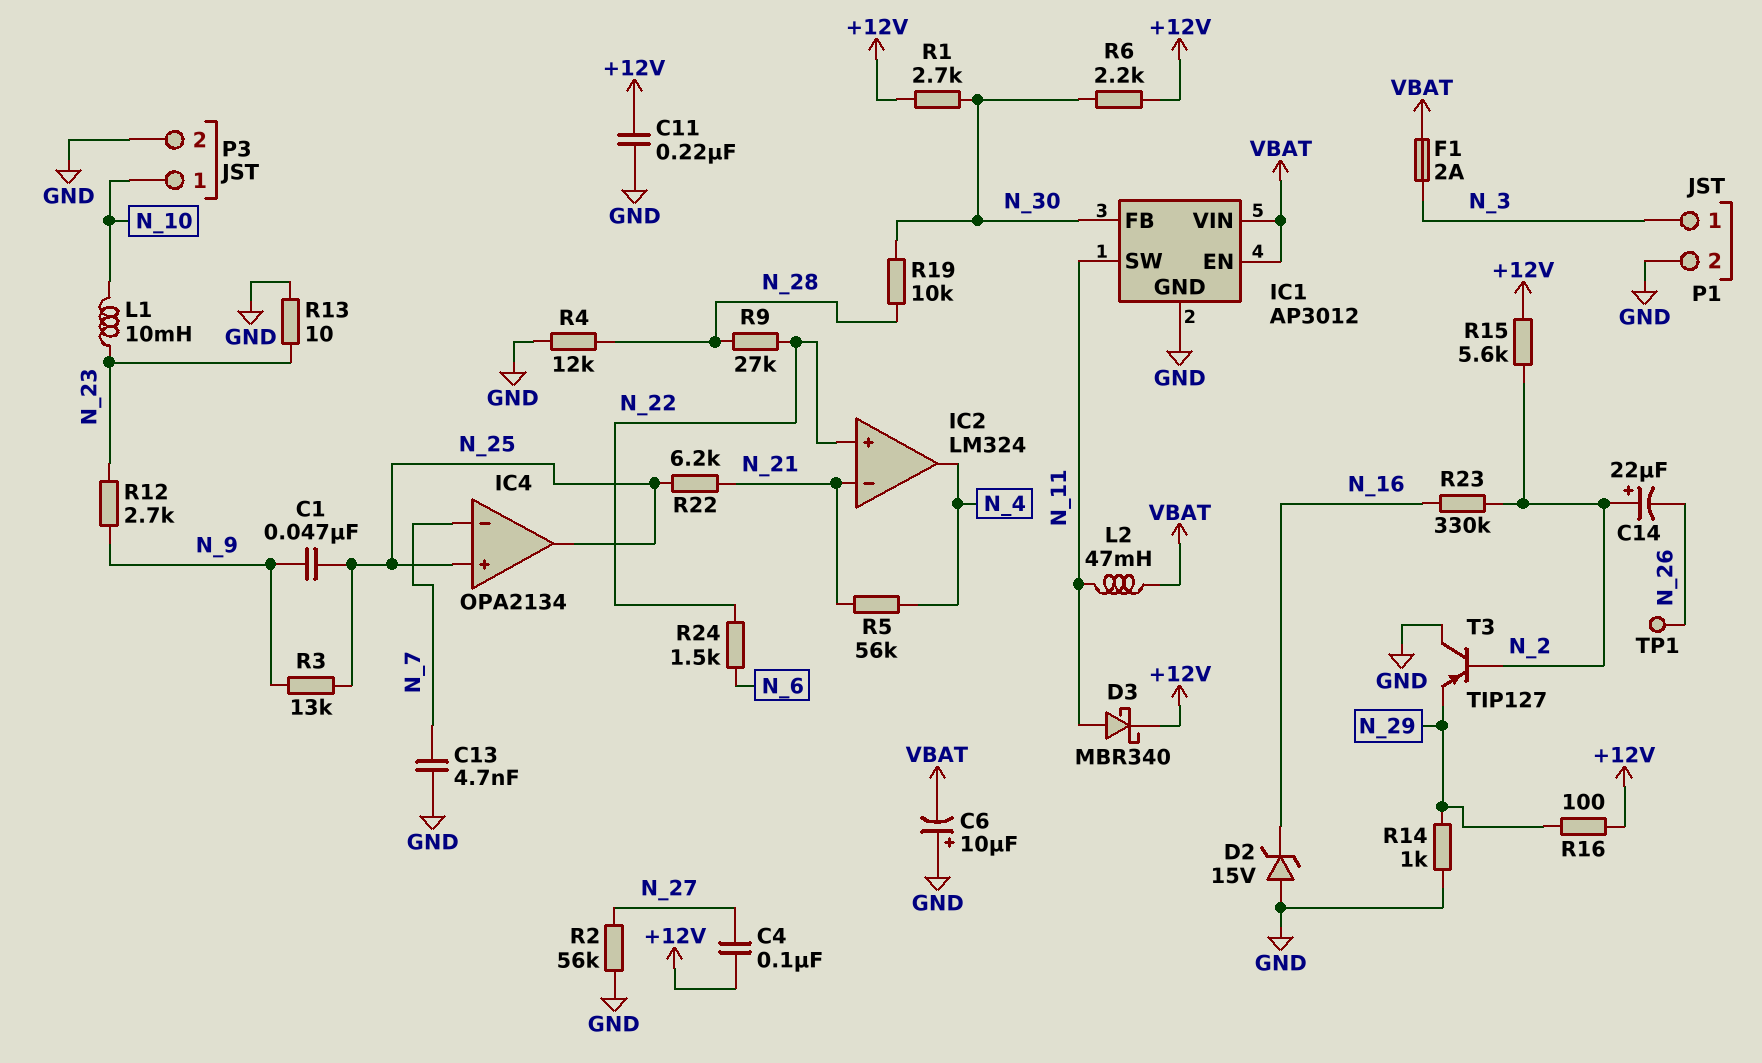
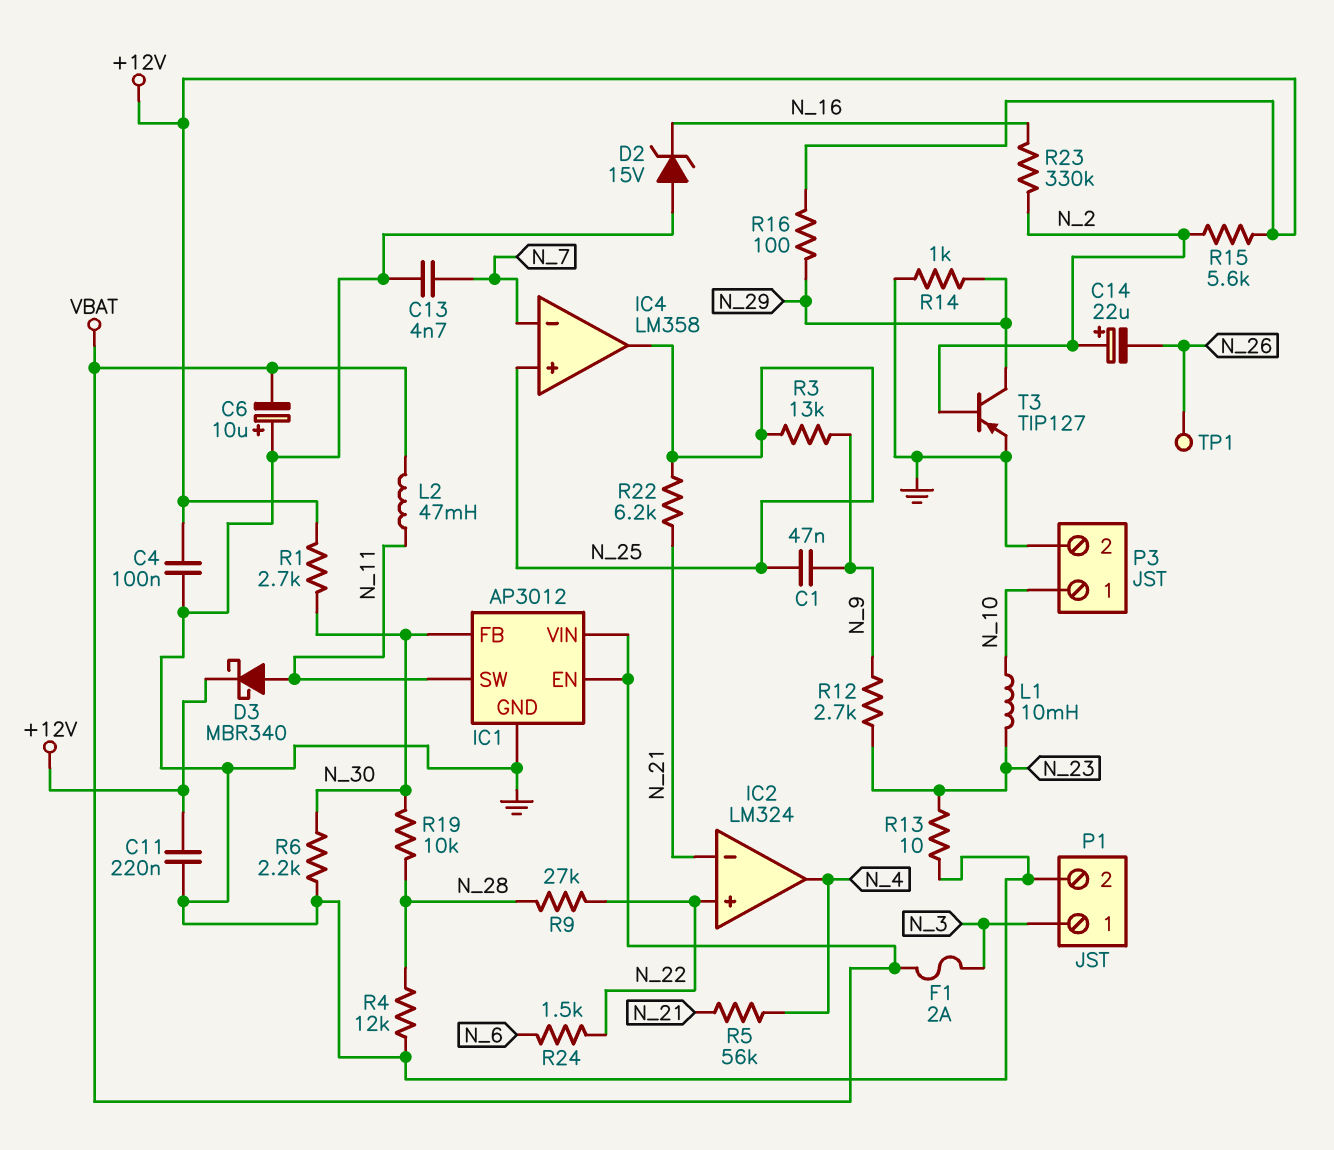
C4: 100nF (+12V, N_27) -> 100nF (+12V, GND)
IC4: OPA2134 -> LM358
R2: 56k (GND, N_27) -> none
R6: 2.2k (+12V, N_30) -> 2.2k (GND, N_30)
T3: PNP TIP127 (B N_2, C GND, E N_29) -> PNP TIP127 (B N_2, C N_29, E GND)

